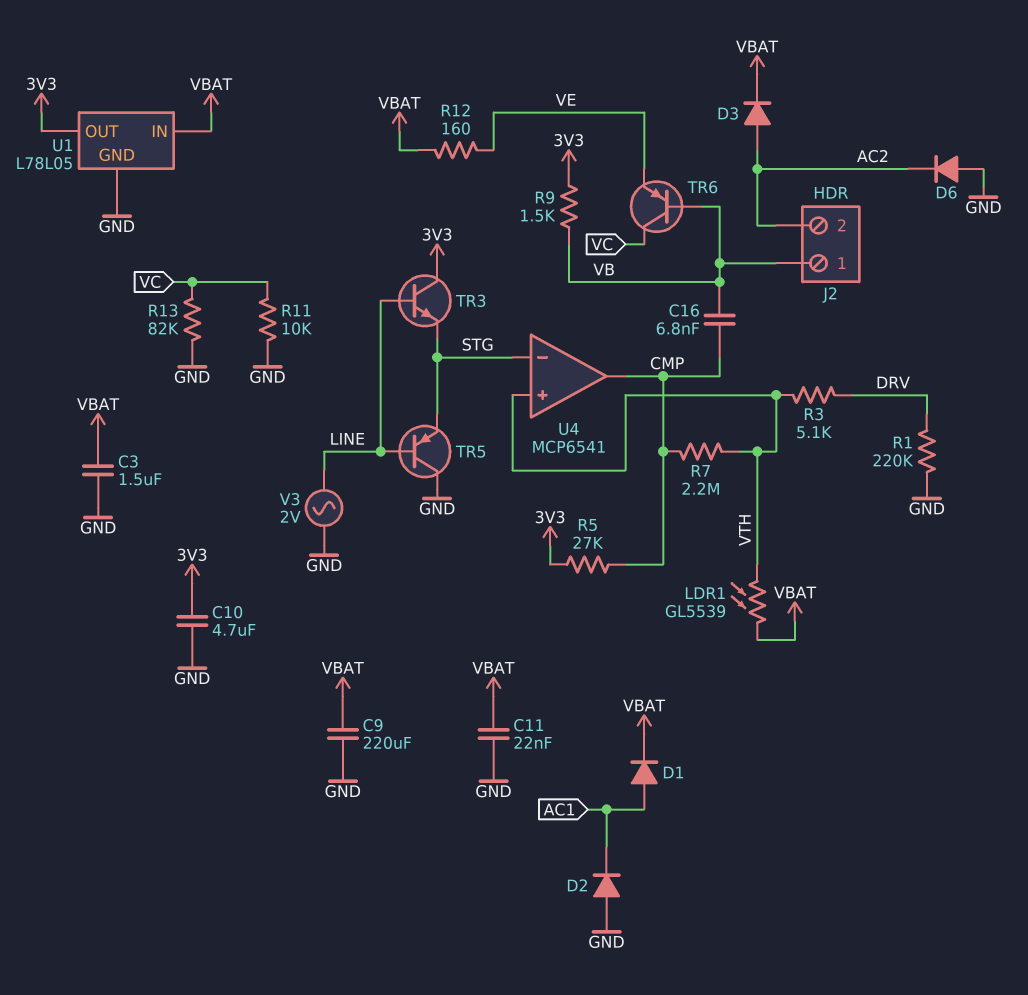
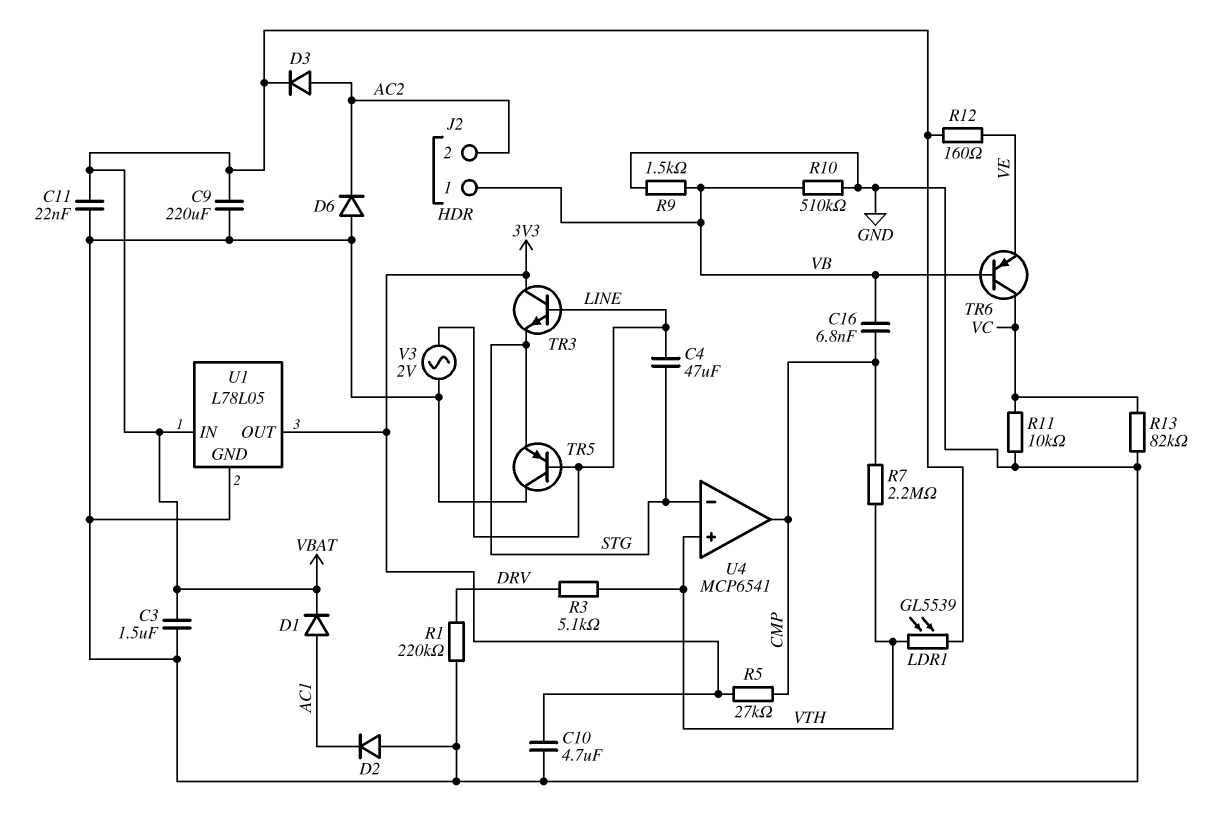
C4: none -> 47uF (LINE, STG)
R9: 1.5k (3V3, VB) -> 1.5k (GND, VB)
R10: none -> 510k (GND, VB)

